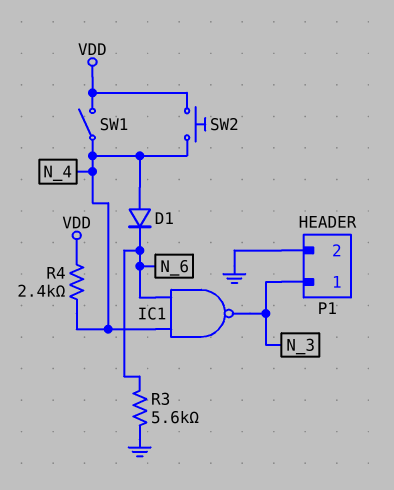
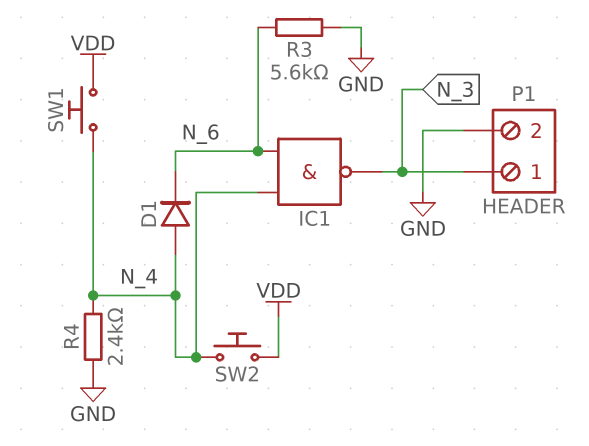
R4: 2.4k (N_4, VDD) -> 2.4k (GND, N_4)
SW1: switch (N_4, VDD) -> button (N_4, VDD)

